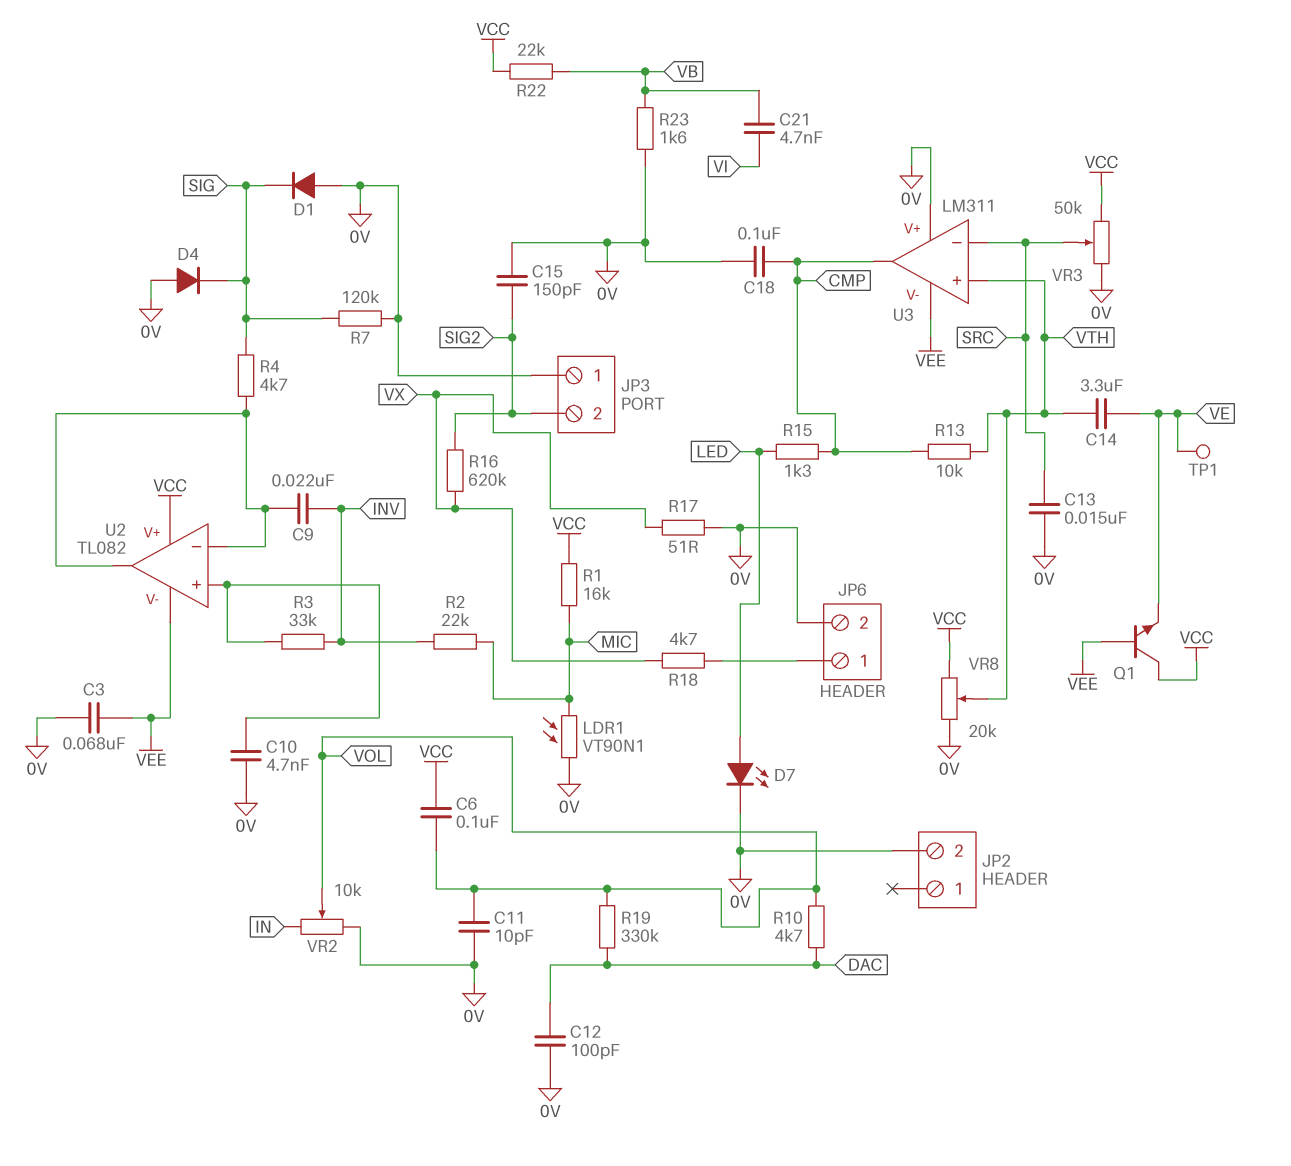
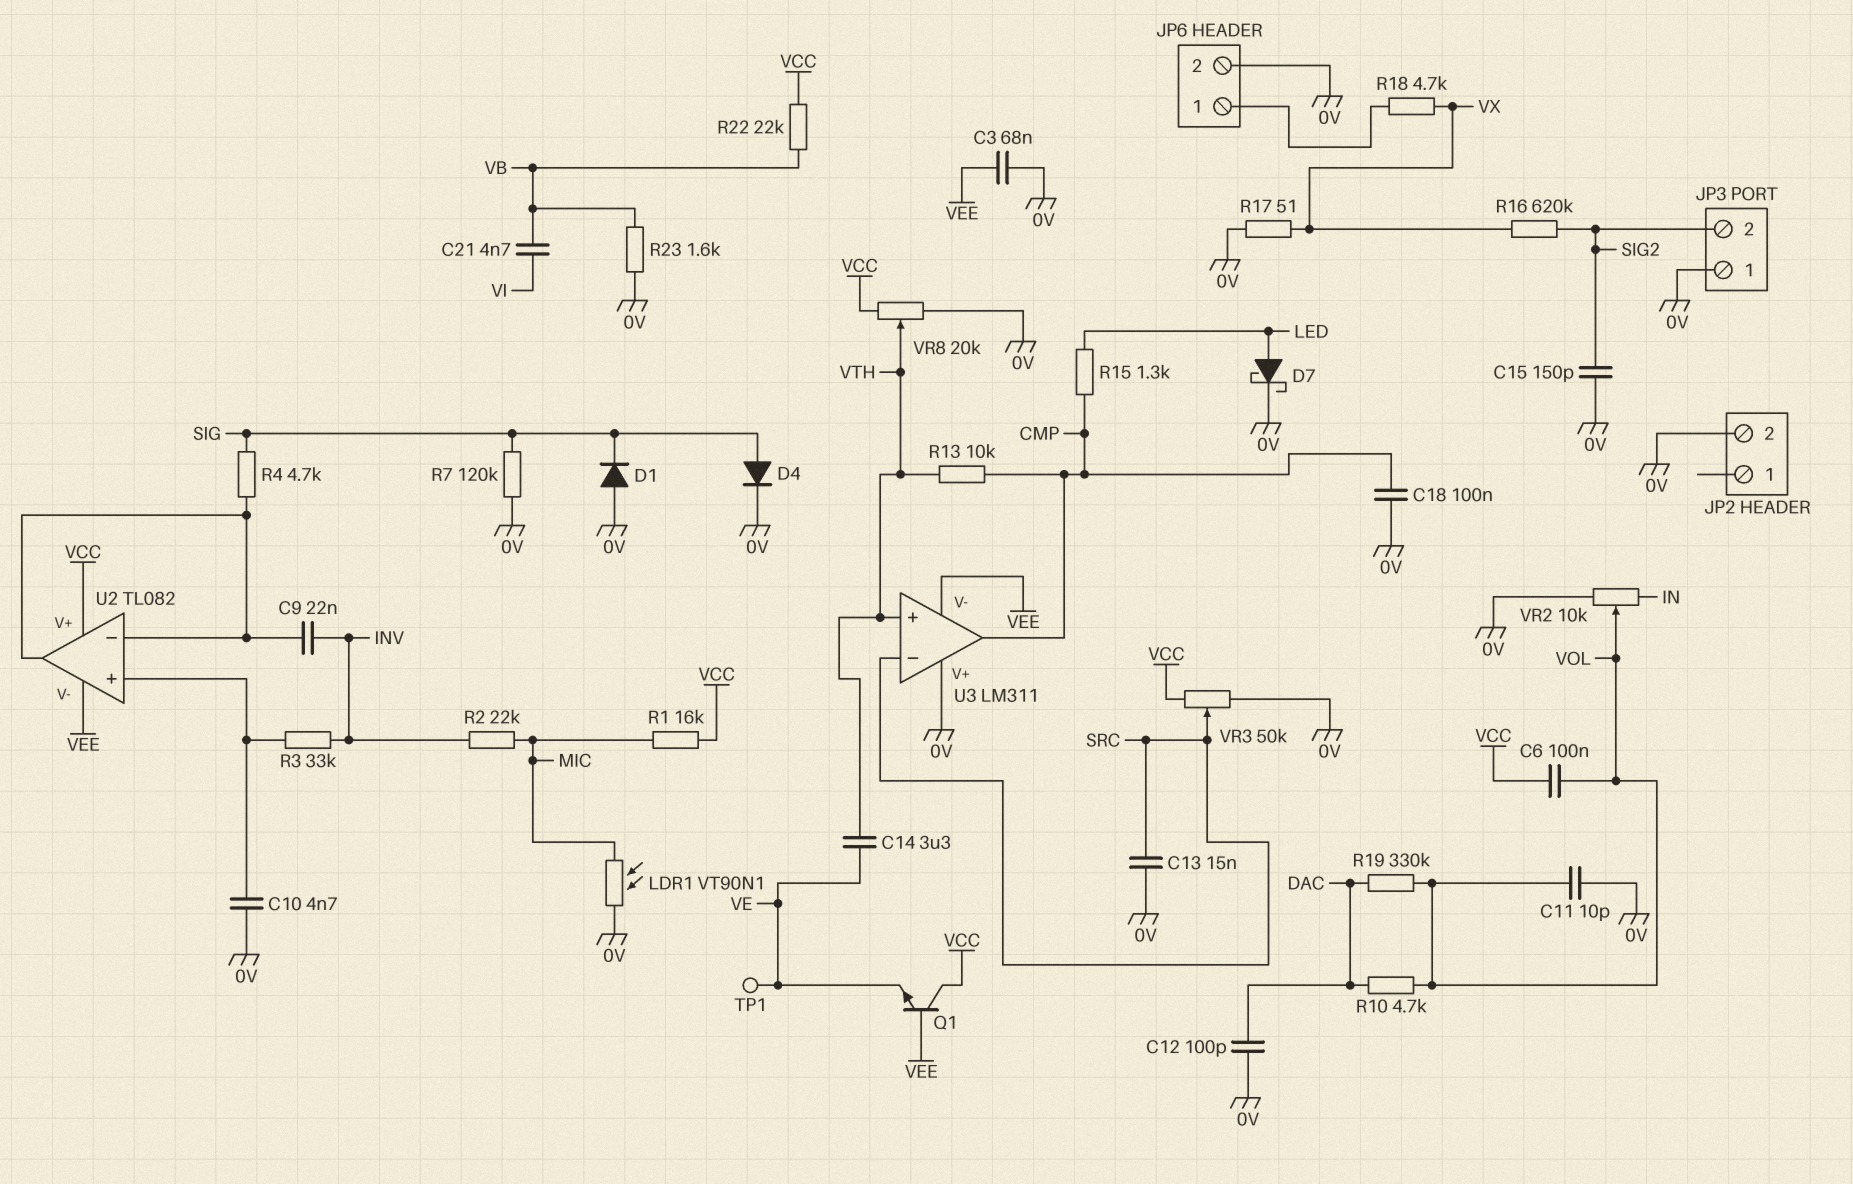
D4: diode (A 0V, K SIG) -> diode (A SIG, K 0V)
D7: LED (A LED, K 0V) -> schottky (A LED, K 0V)

